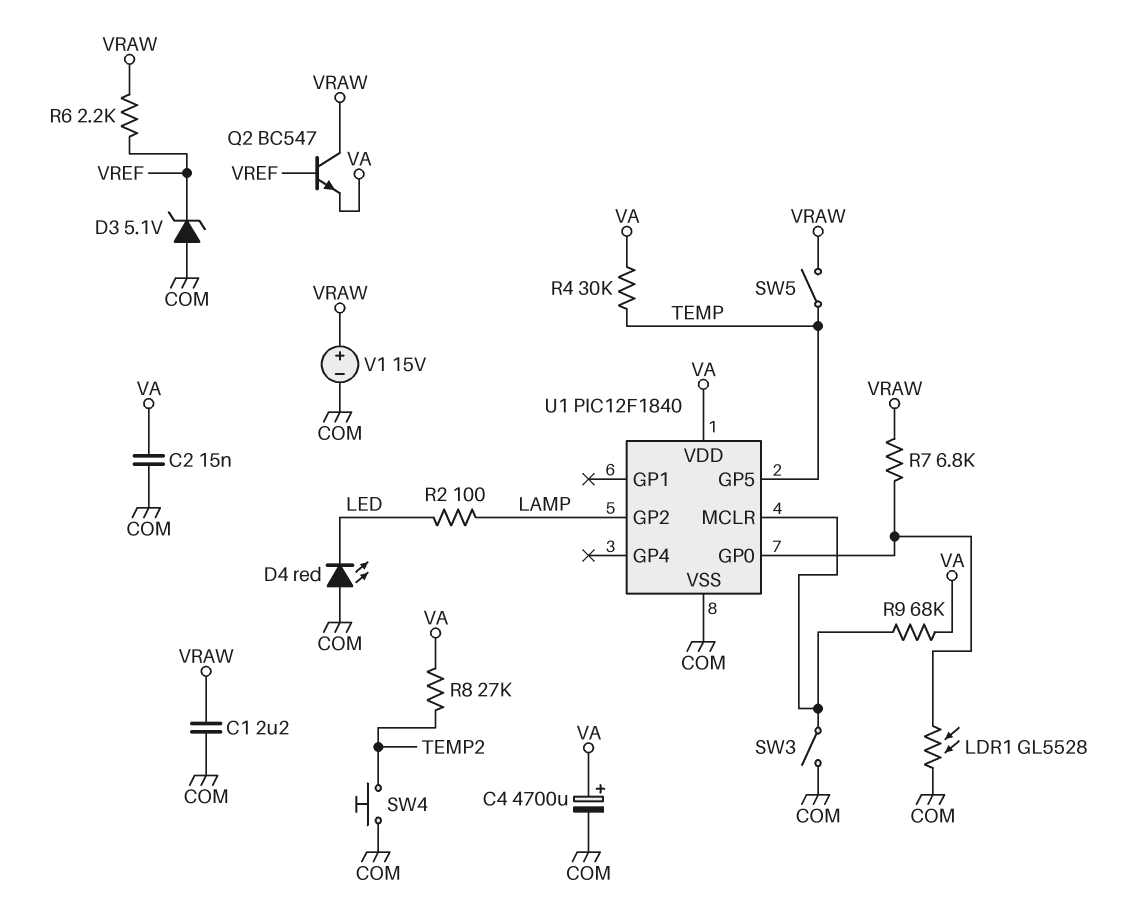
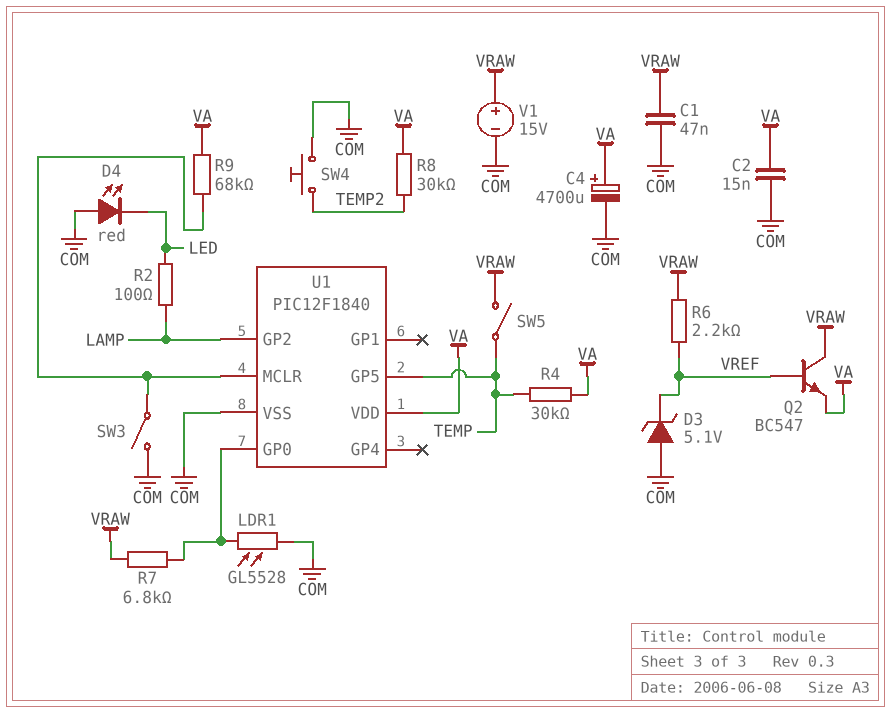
C1: 2.2uF (COM, VRAW) -> 47nF (COM, VRAW)
R8: 27k (TEMP2, VA) -> 30k (TEMP2, VA)

